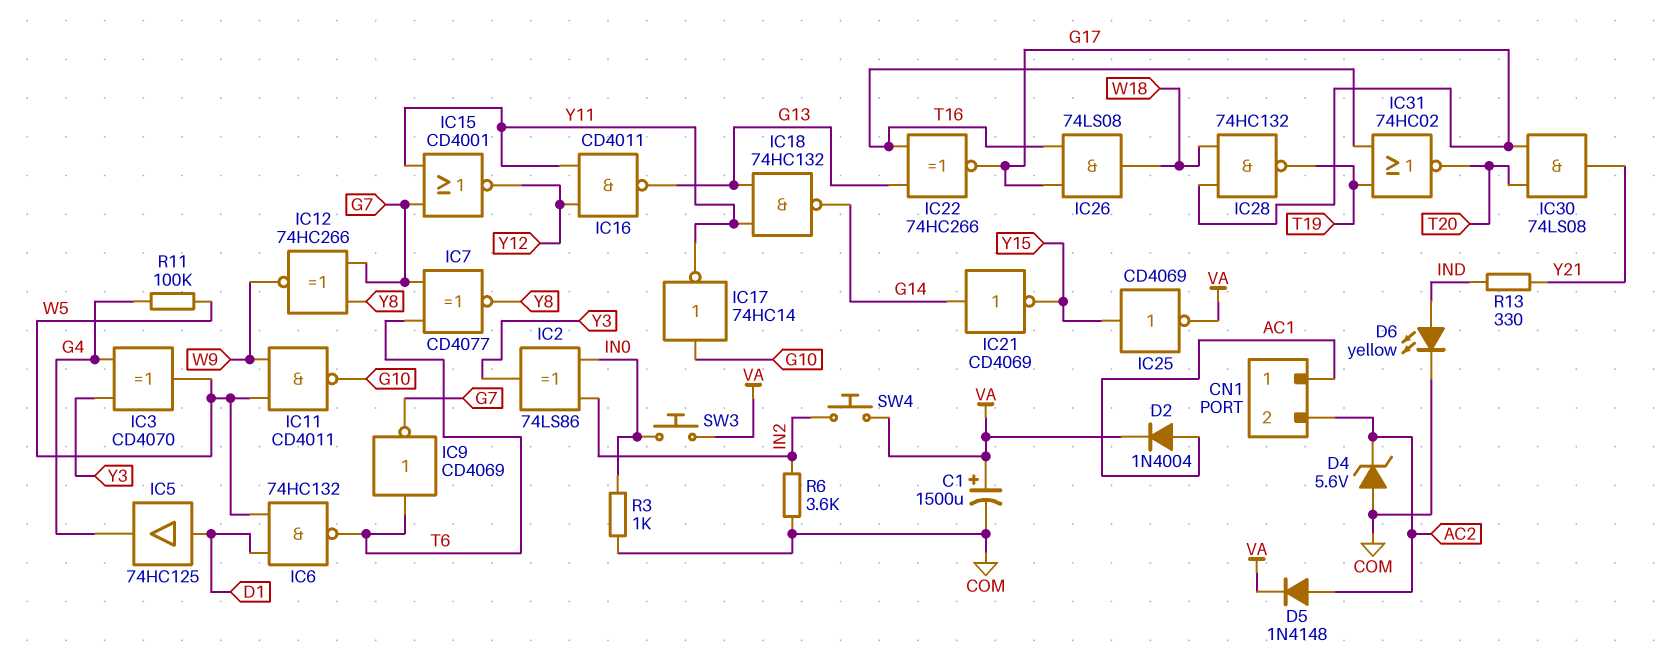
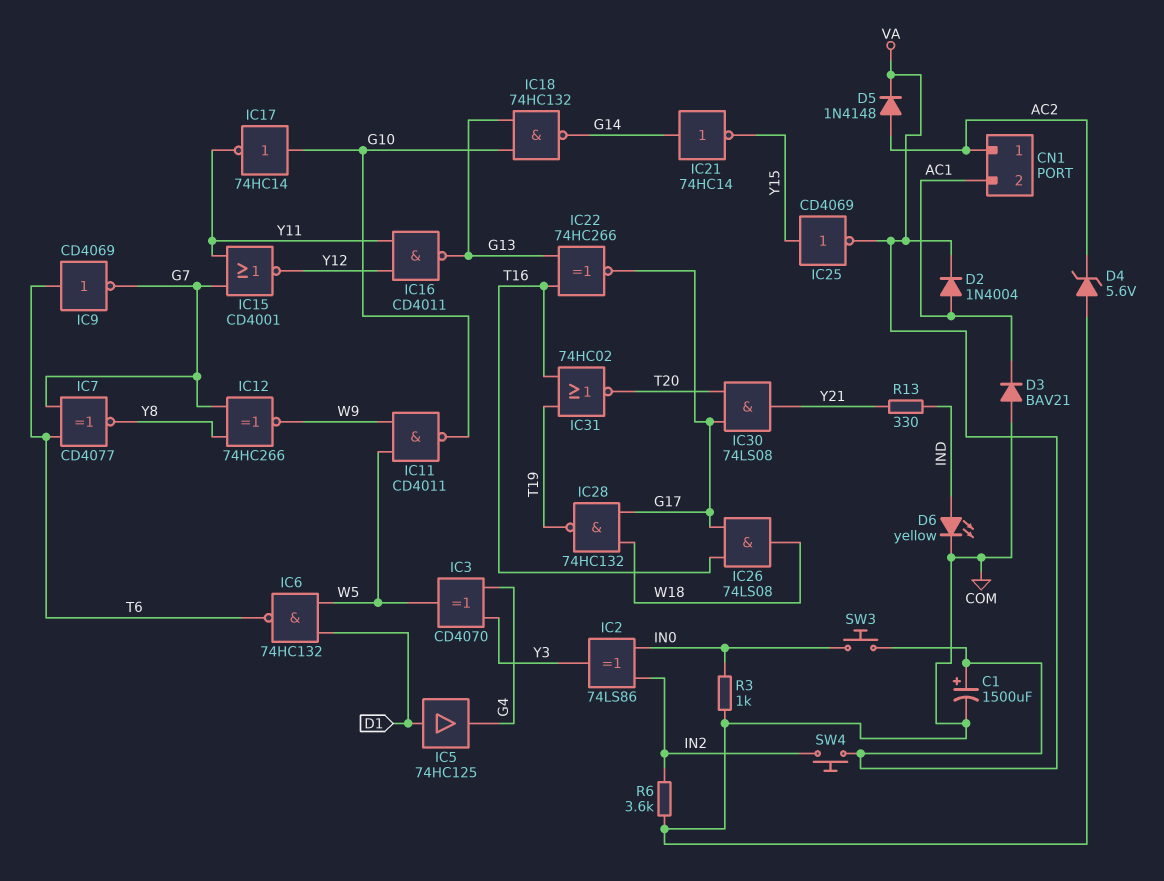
CN1 pin 1: AC1 -> AC2
CN1 pin 2: AC2 -> AC1
D3: none -> diode BAV21 (A COM, K AC1)
IC18: NAND 74HC132 (in G13, in Y11, out G14) -> NAND 74HC132 (in G10, in G13, out G14)
IC21: NOT CD4069 (in G14, out Y15) -> NOT 74HC14 (in G14, out Y15)
R11: 100k (G4, W5) -> none

